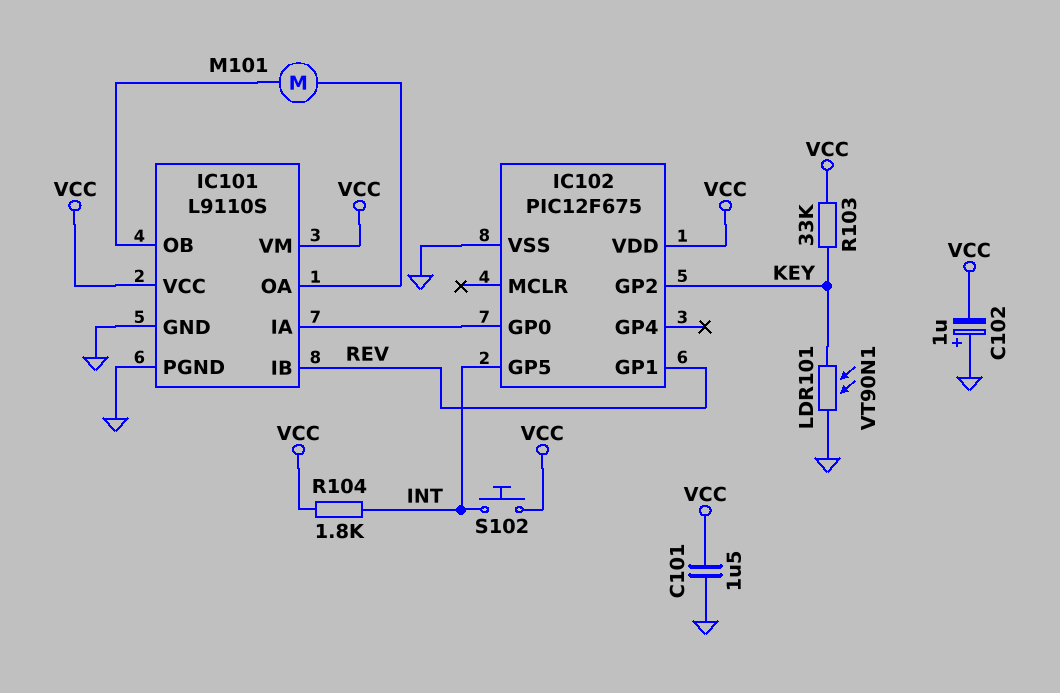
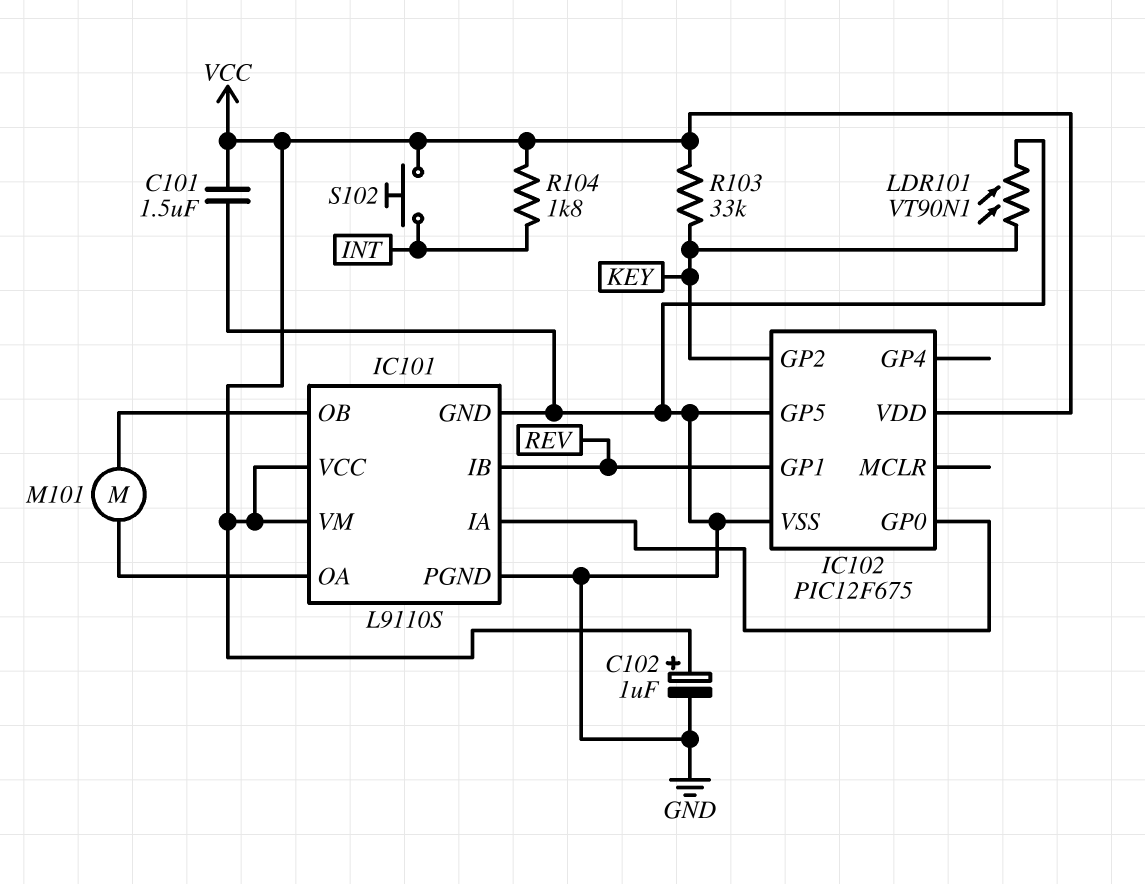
C102: 1uF (plus GND, minus VCC) -> 1uF (plus VCC, minus GND)
IC102 pin GP5: INT -> GND

